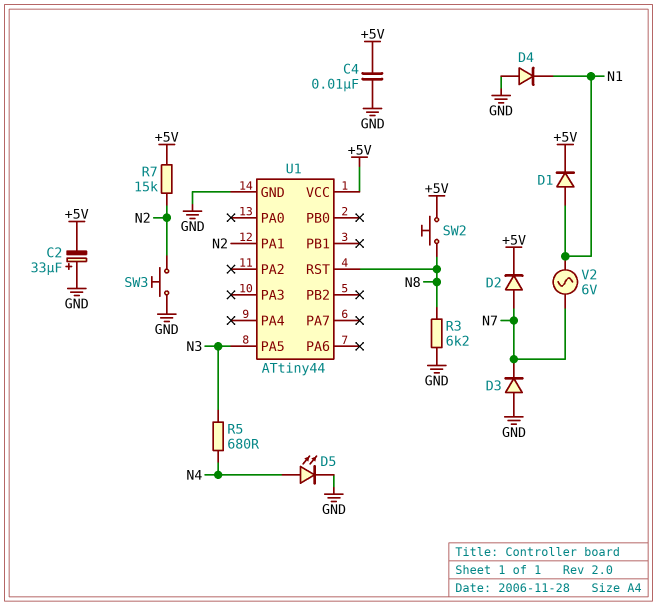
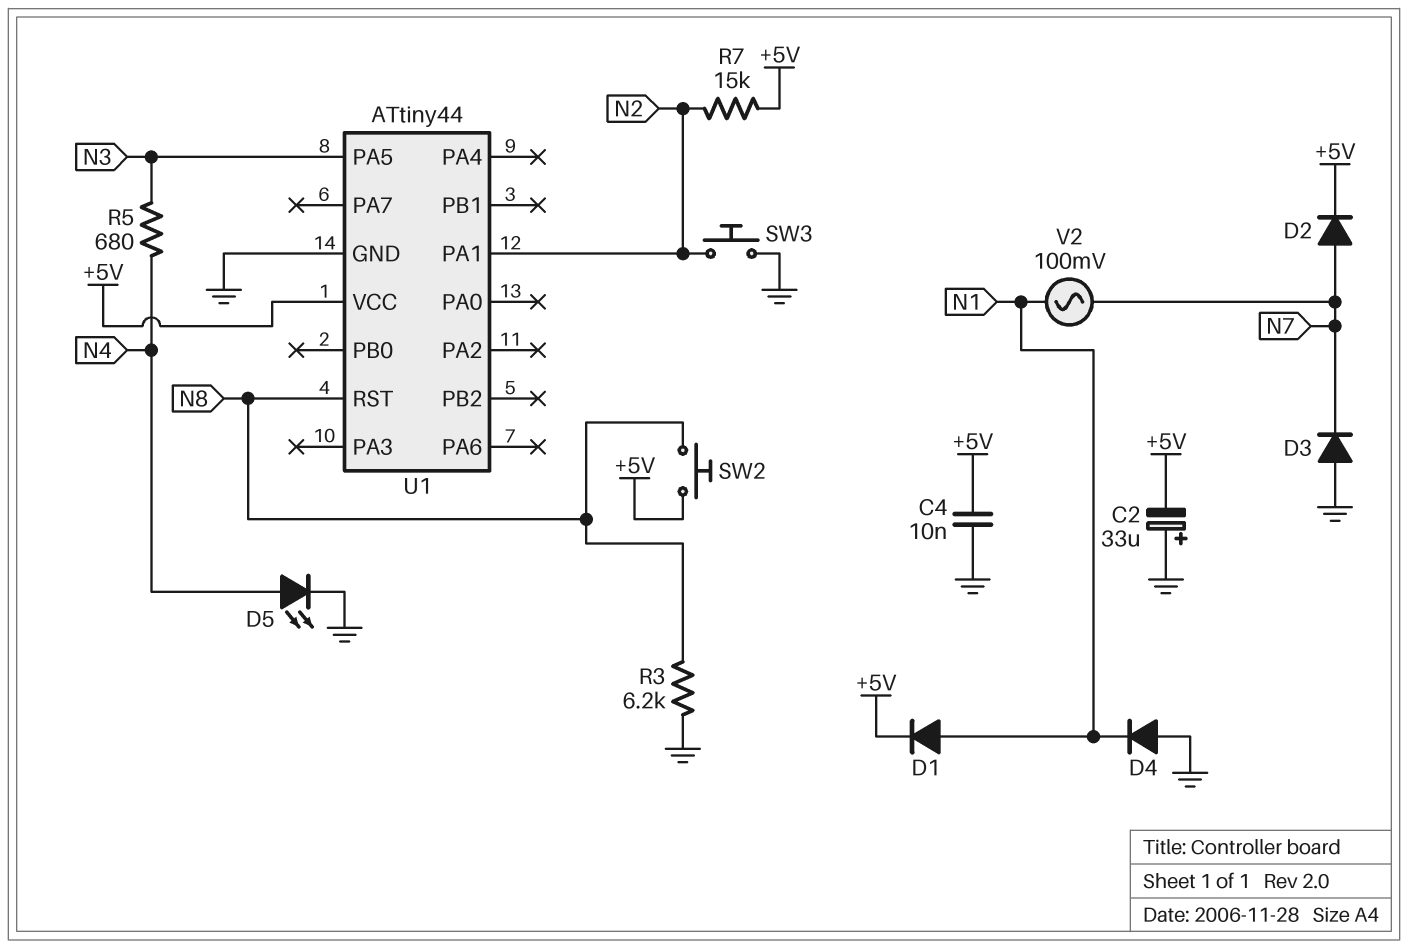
V2: AC 6V (N1, N7) -> AC 100mV (N1, N7)

